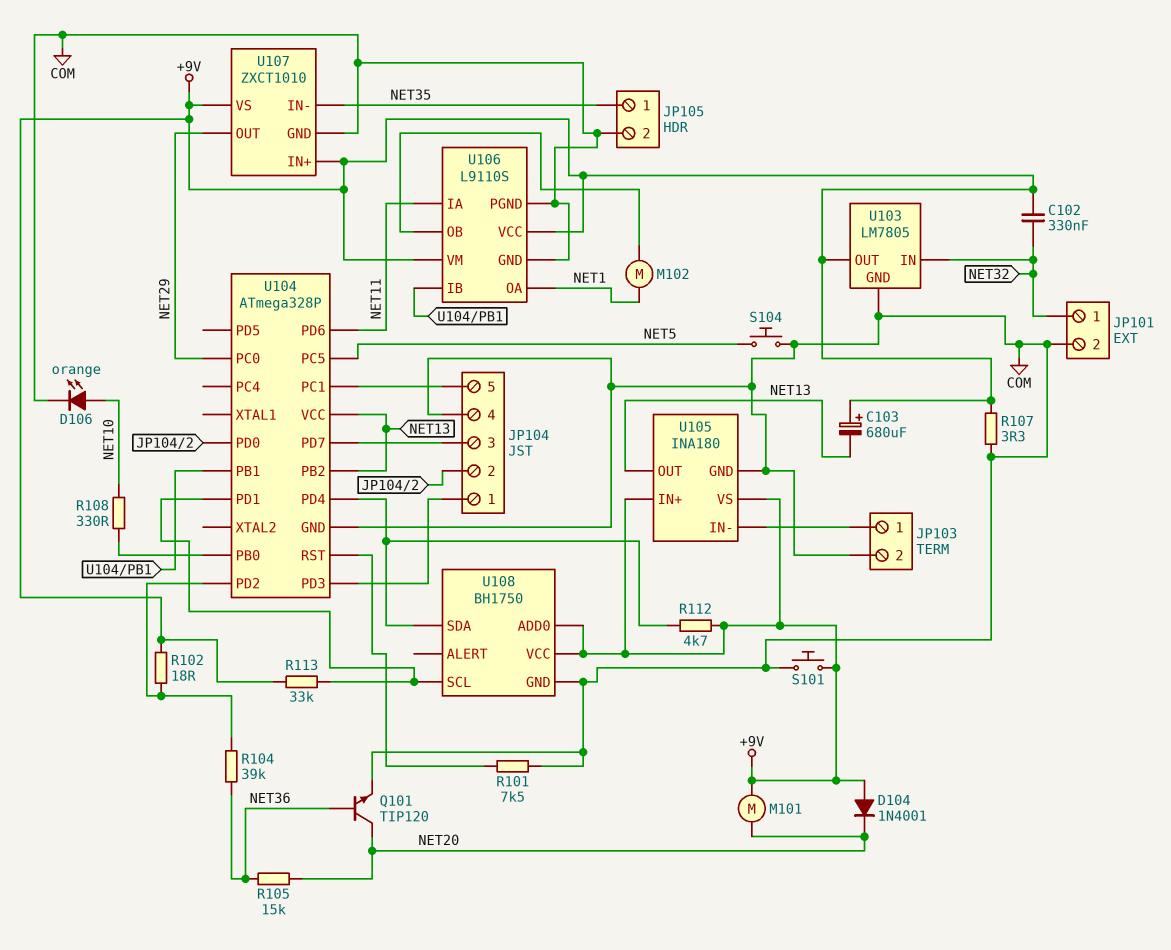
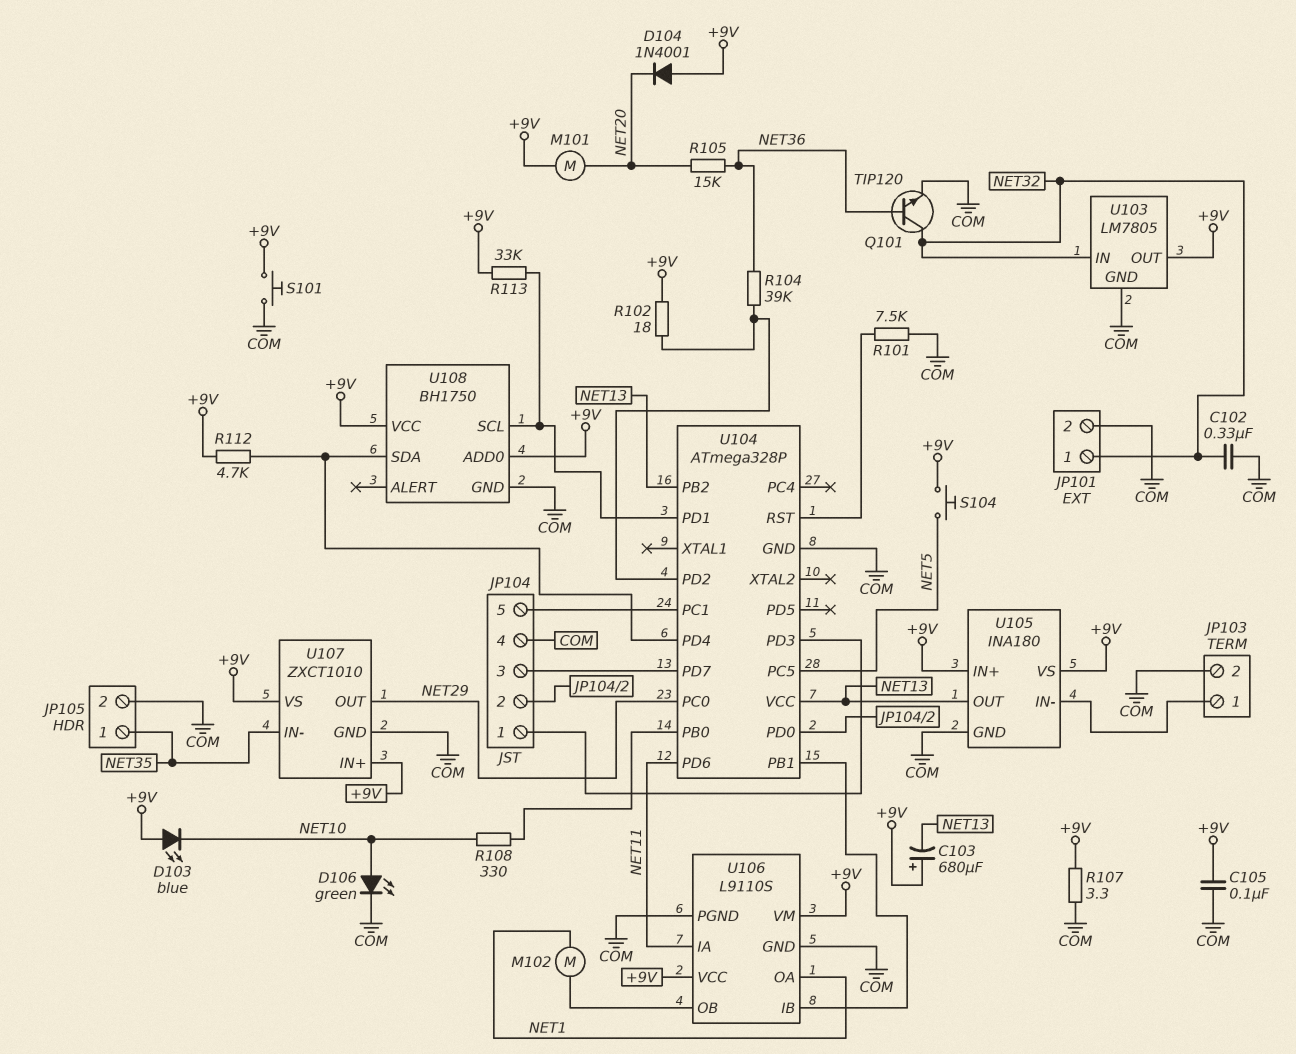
C102: 330nF (+9V, NET32) -> 330nF (COM, NET32)
C105: none -> 100nF (+9V, COM)
D103: none -> LED blue (A +9V, K NET10)
D106: LED orange (A NET10, K COM) -> LED green (A NET10, K COM)
Q101: NPN TIP120 (B NET36, C NET20, E COM) -> NPN TIP120 (B NET36, C NET32, E COM)
S104: button (COM, NET5) -> button (+9V, NET5)

